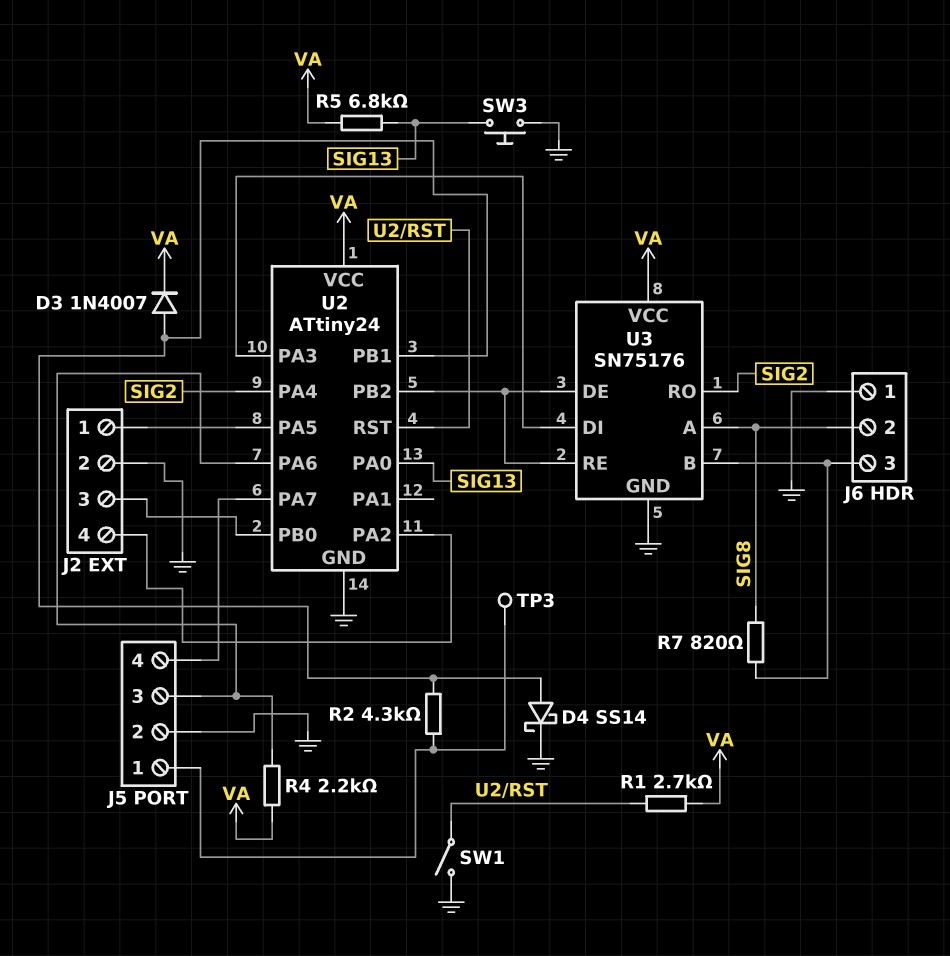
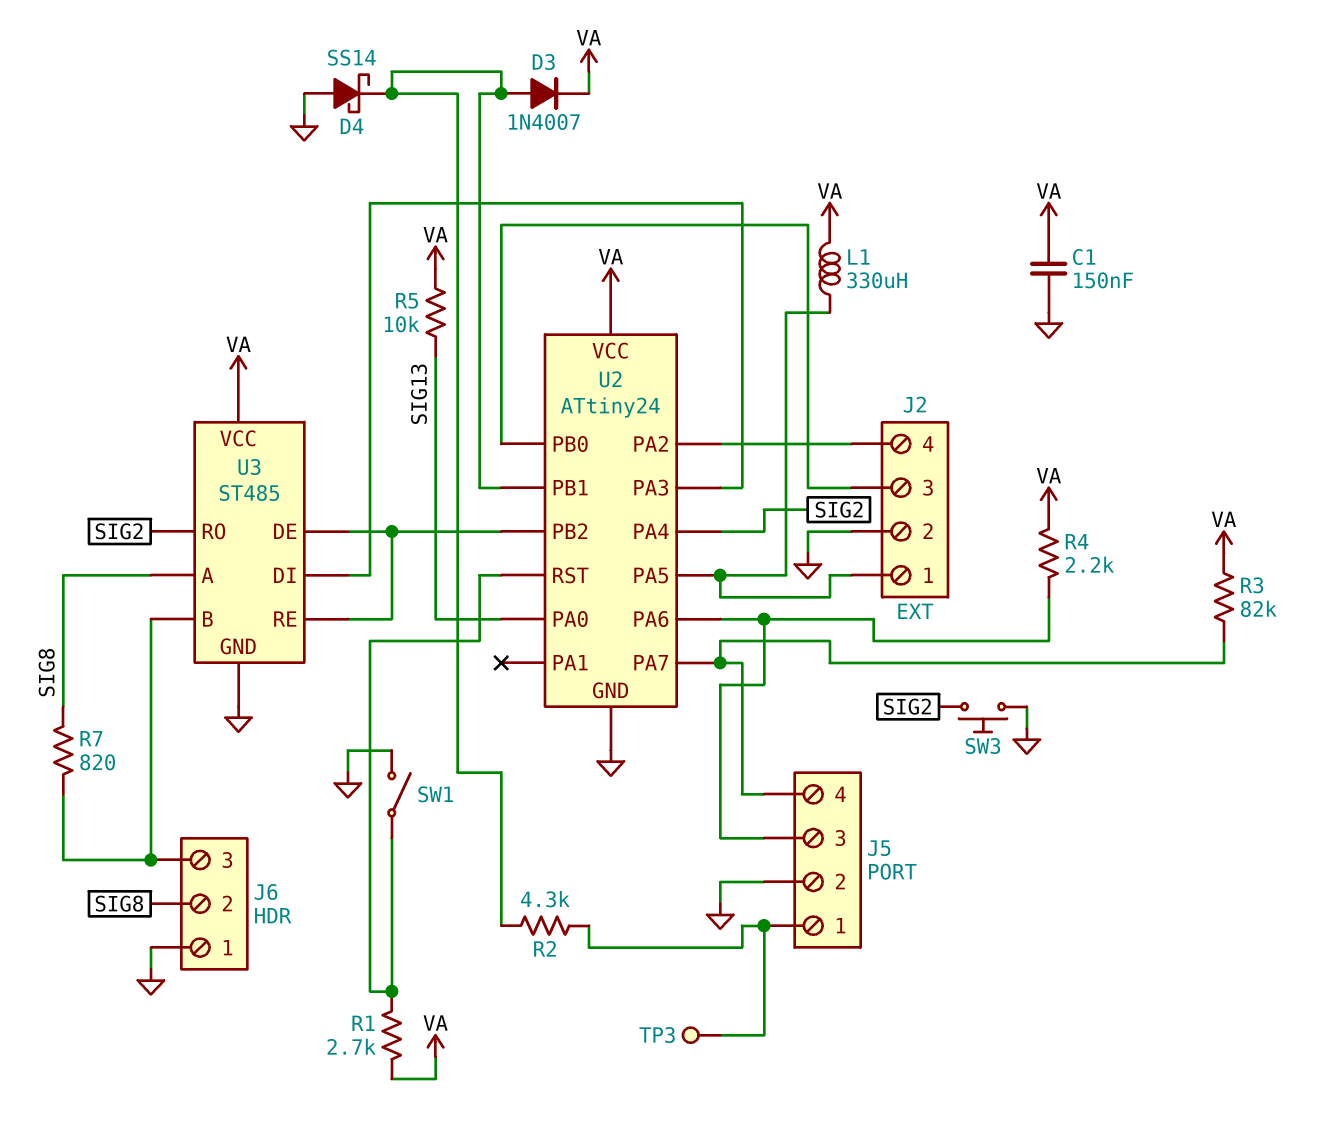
C1: none -> 150nF (GND, VA)
D4: schottky SS14 (A U2/PB1, K GND) -> schottky SS14 (A GND, K U2/PB1)
L1: none -> 330uH (J2/1, VA)
R3: none -> 82k (J5/4, VA)
R5: 6.8k (SIG13, VA) -> 10k (SIG13, VA)
SW3: button (GND, SIG13) -> button (GND, SIG2)
U3: SN75176 -> ST485

